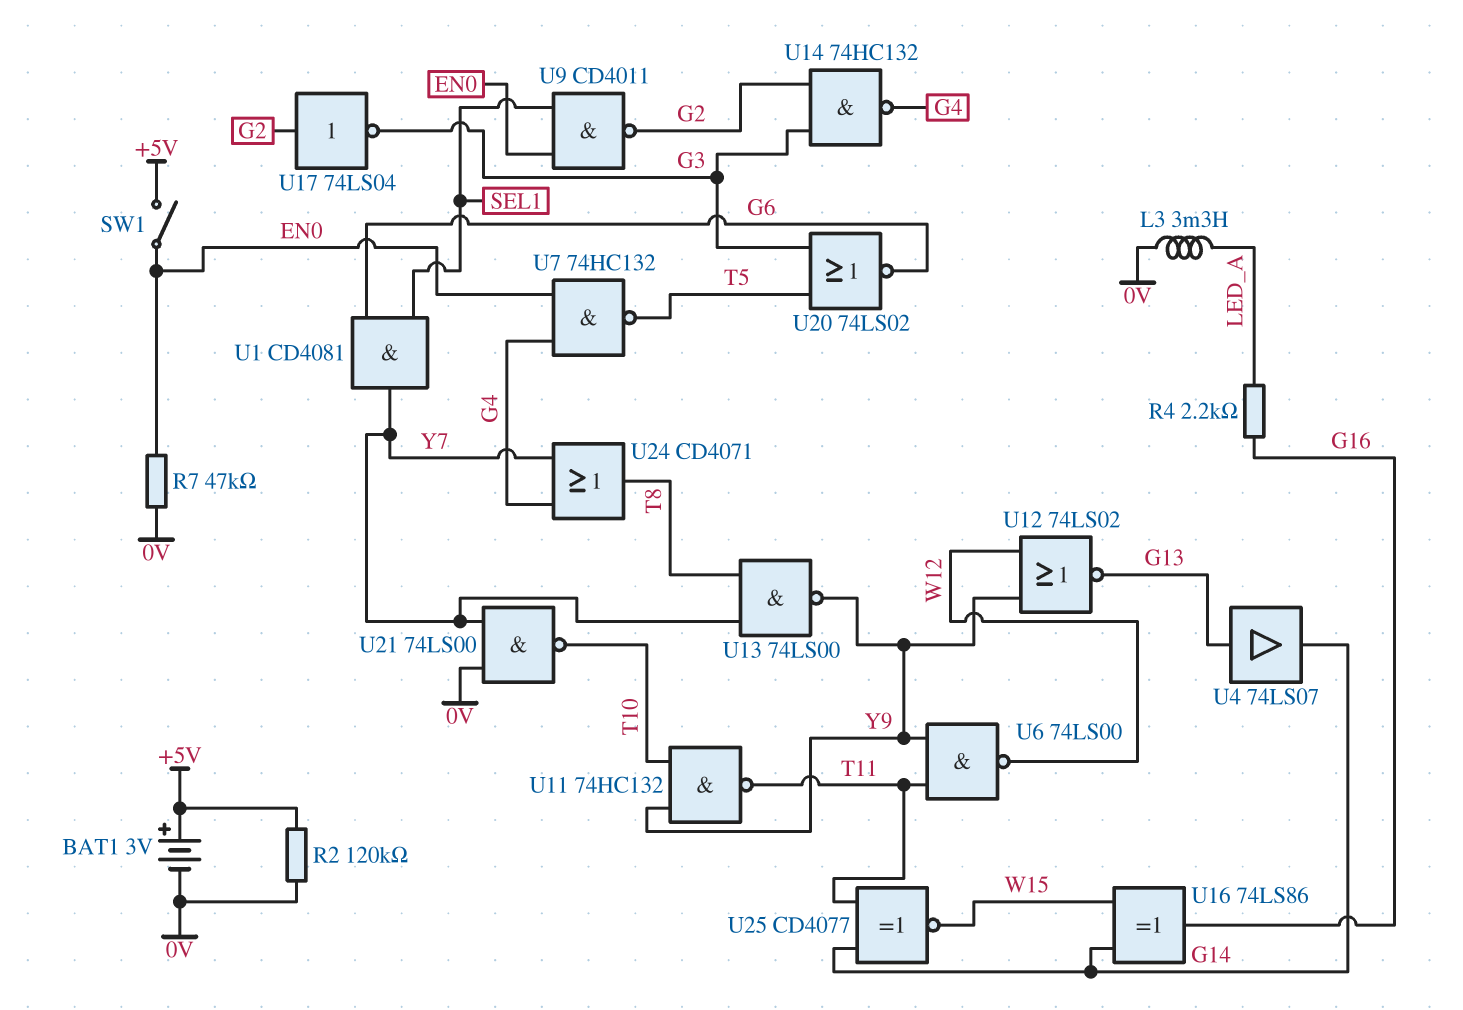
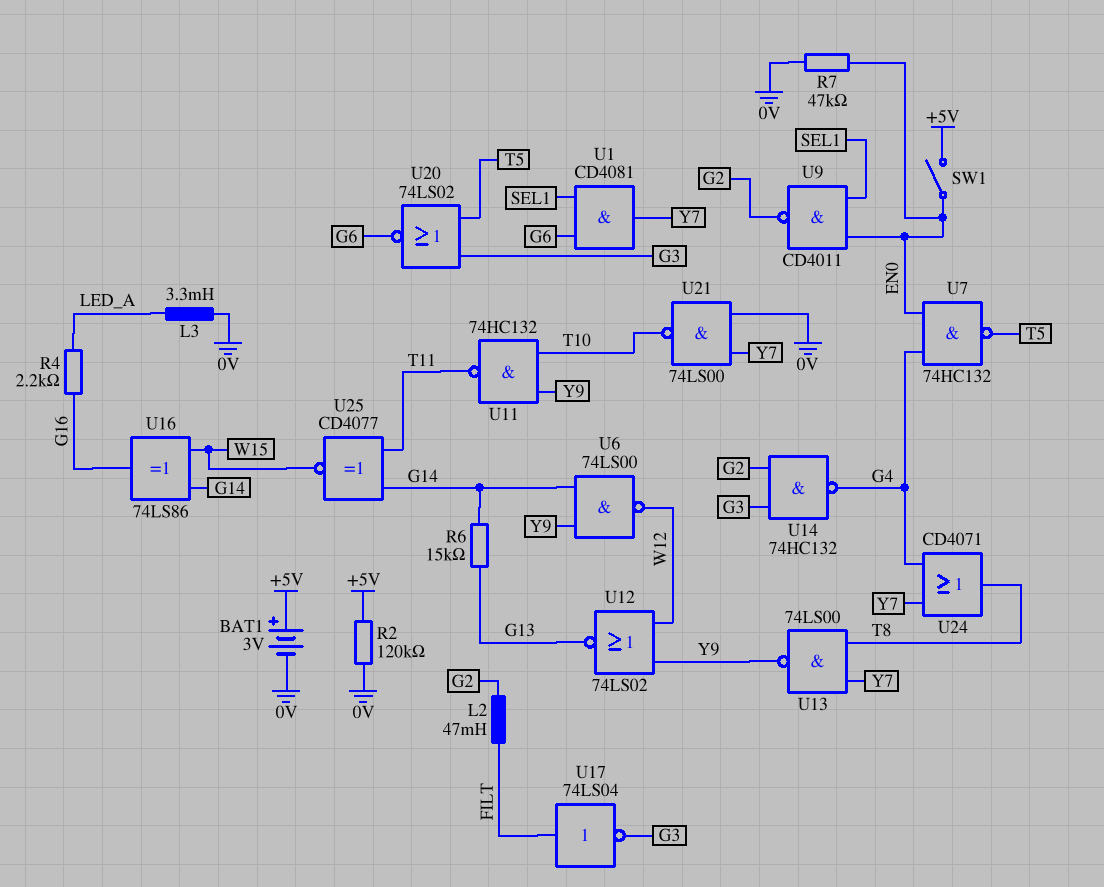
L2: none -> 47mH (FILT, G2)
R6: none -> 15k (G13, G14)
U4: buffer 74LS07 (in G13, out G14) -> none
U6: NAND 74LS00 (in T11, in Y9, out W12) -> NAND 74LS00 (in G14, in Y9, out W12)
U17: NOT 74LS04 (in G2, out G3) -> NOT 74LS04 (in FILT, out G3)

